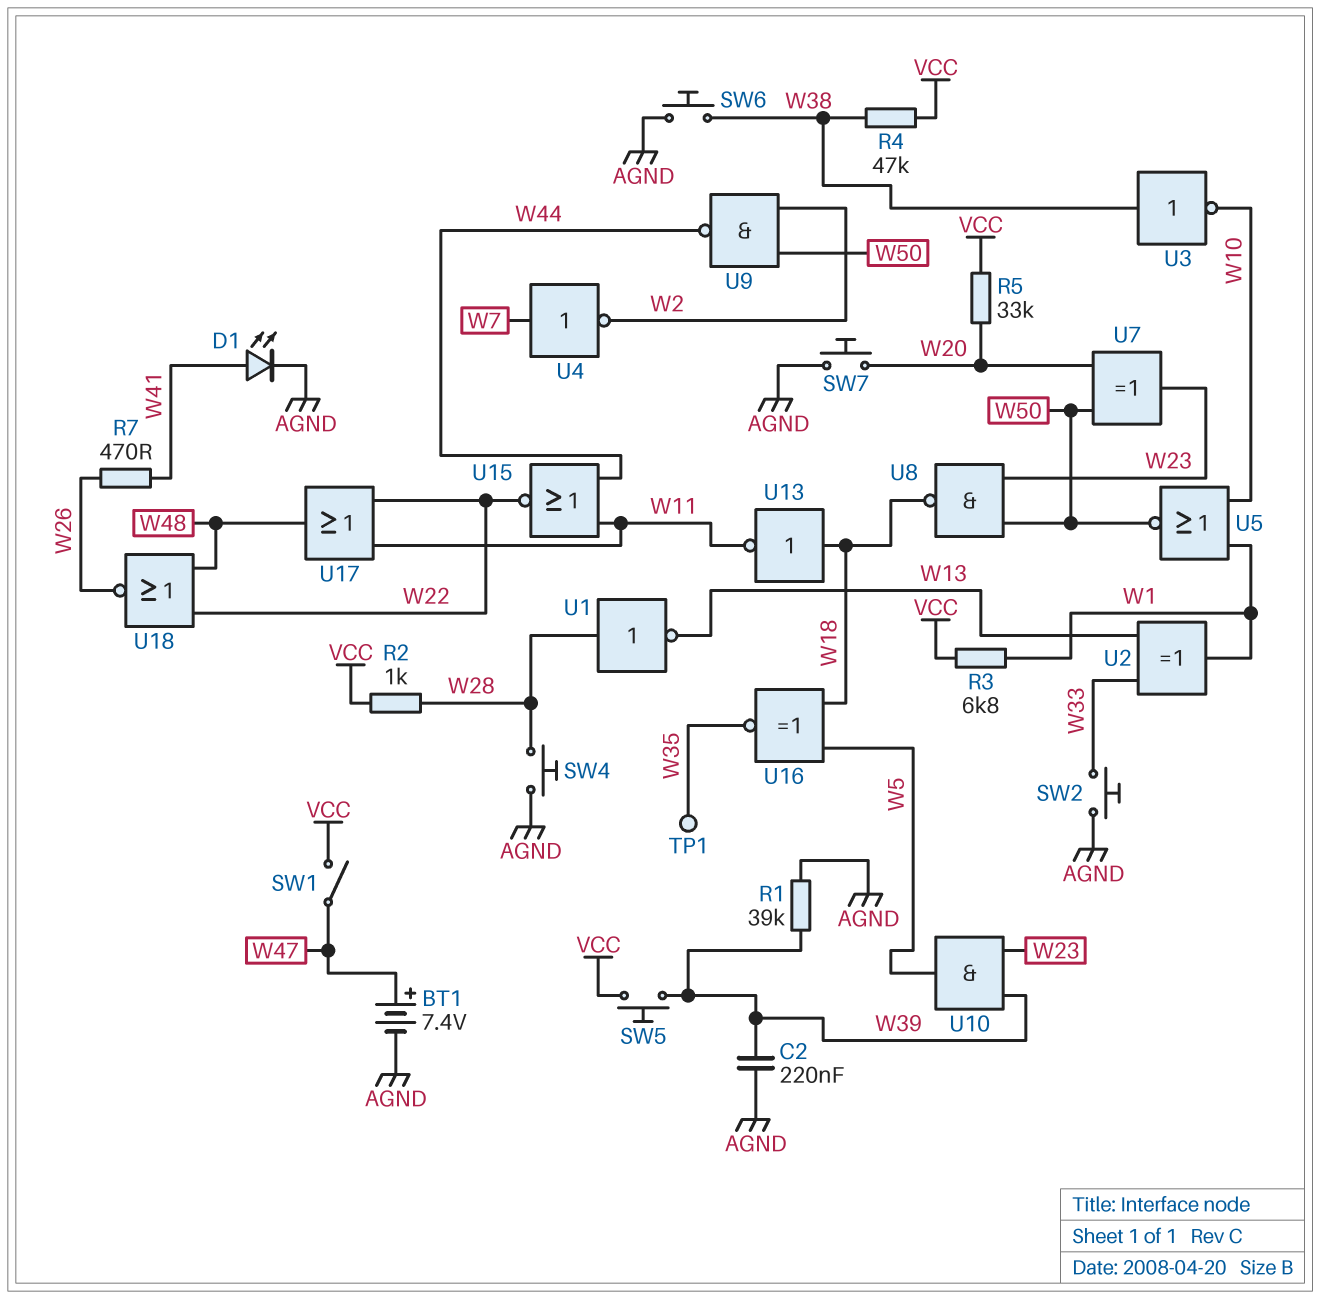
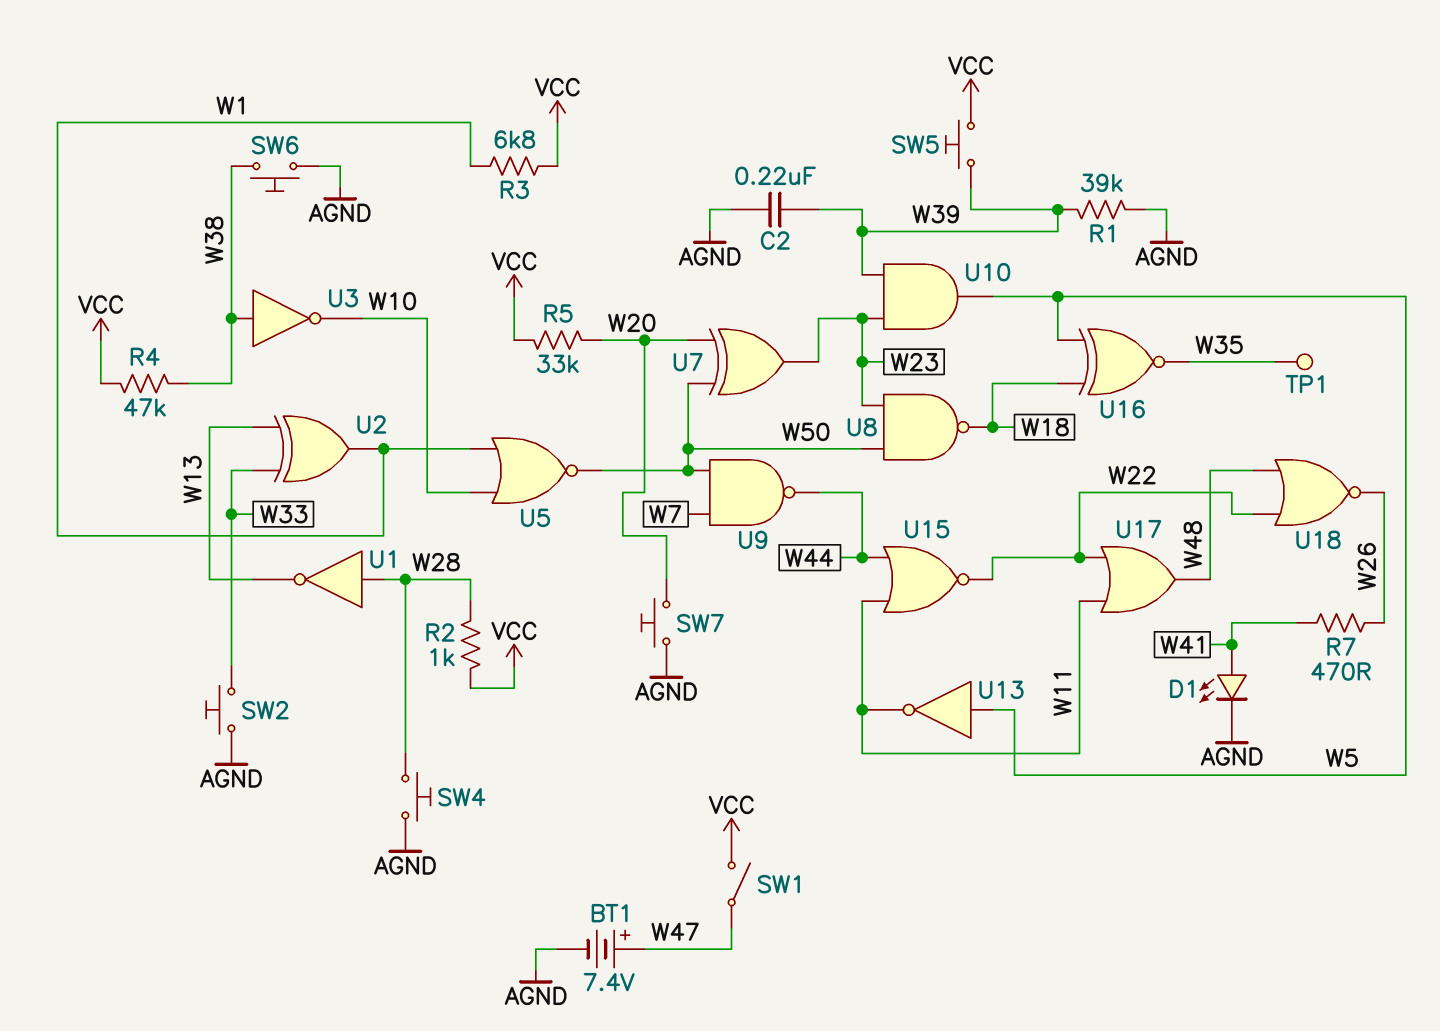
U4: NOT (in W7, out W2) -> none
U9: NAND (in W2, in W50, out W44) -> NAND (in W7, in W50, out W44)
U13: NOT (in W18, out W11) -> NOT (in W5, out W11)

